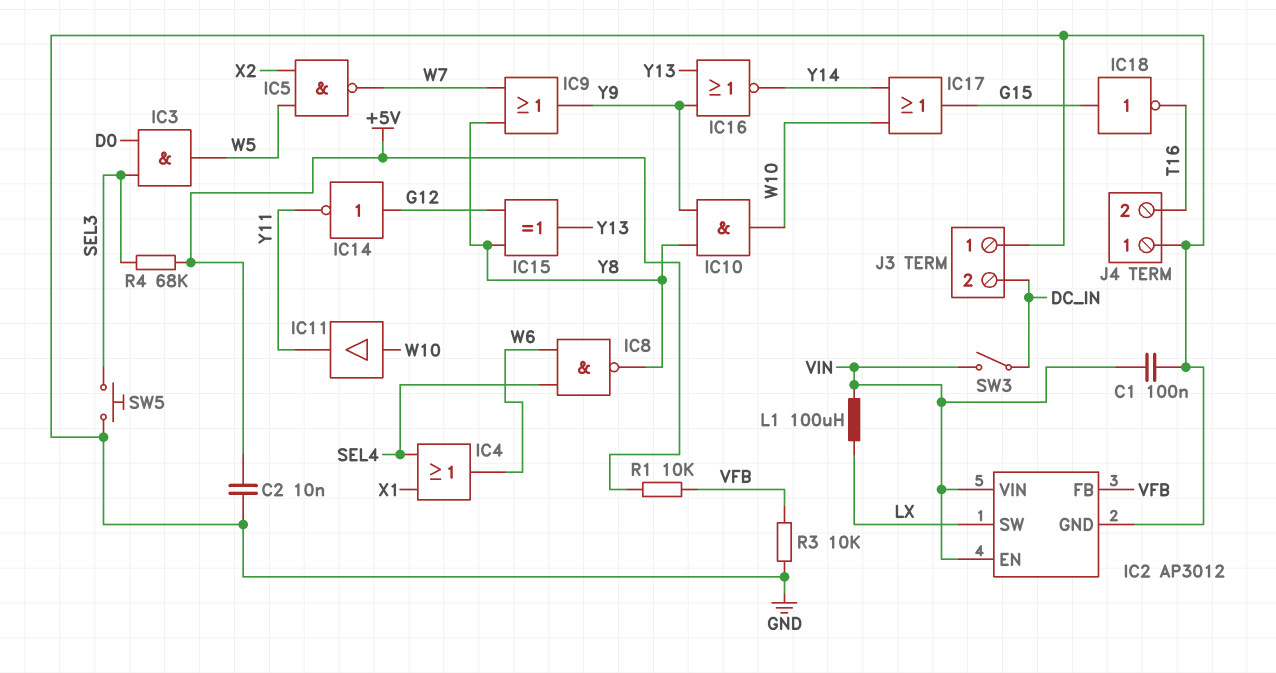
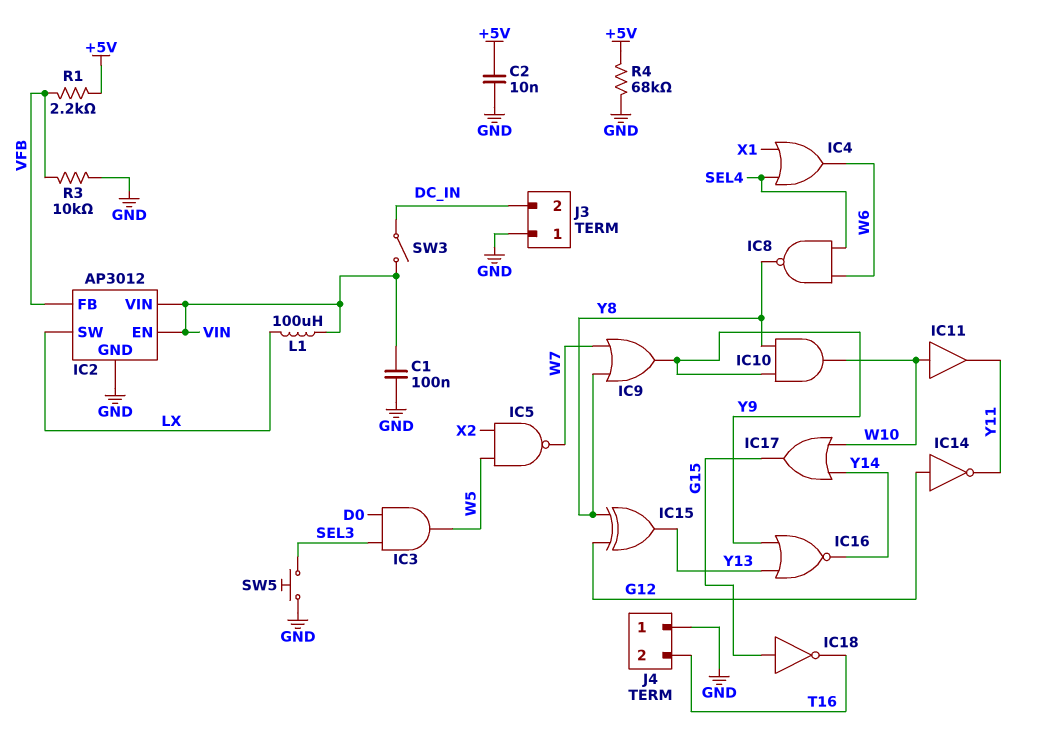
R1: 10k (+5V, VFB) -> 2.2k (+5V, VFB)
R4: 68k (+5V, SEL3) -> 68k (+5V, GND)

